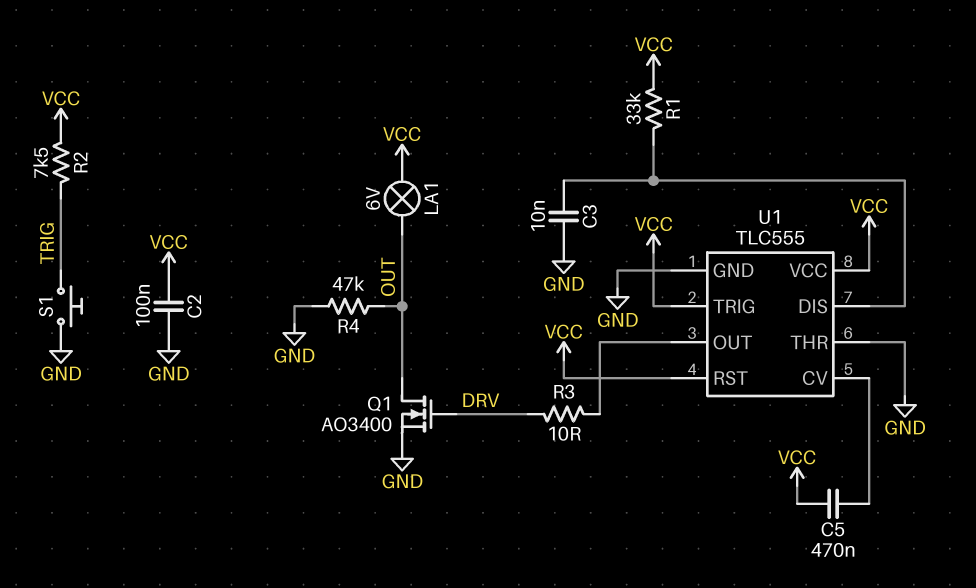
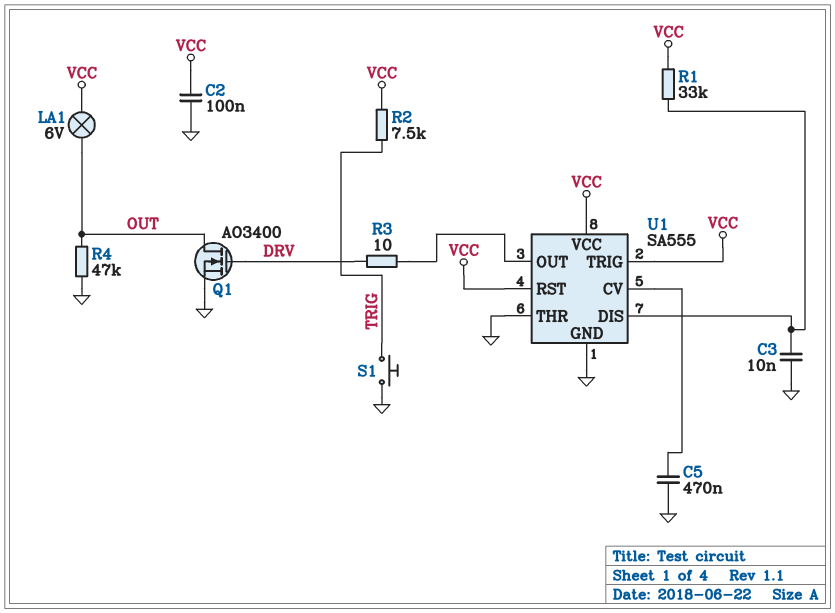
C5: 470nF (U1/CV, VCC) -> 470nF (GND, U1/CV)
U1: TLC555 -> SA555

